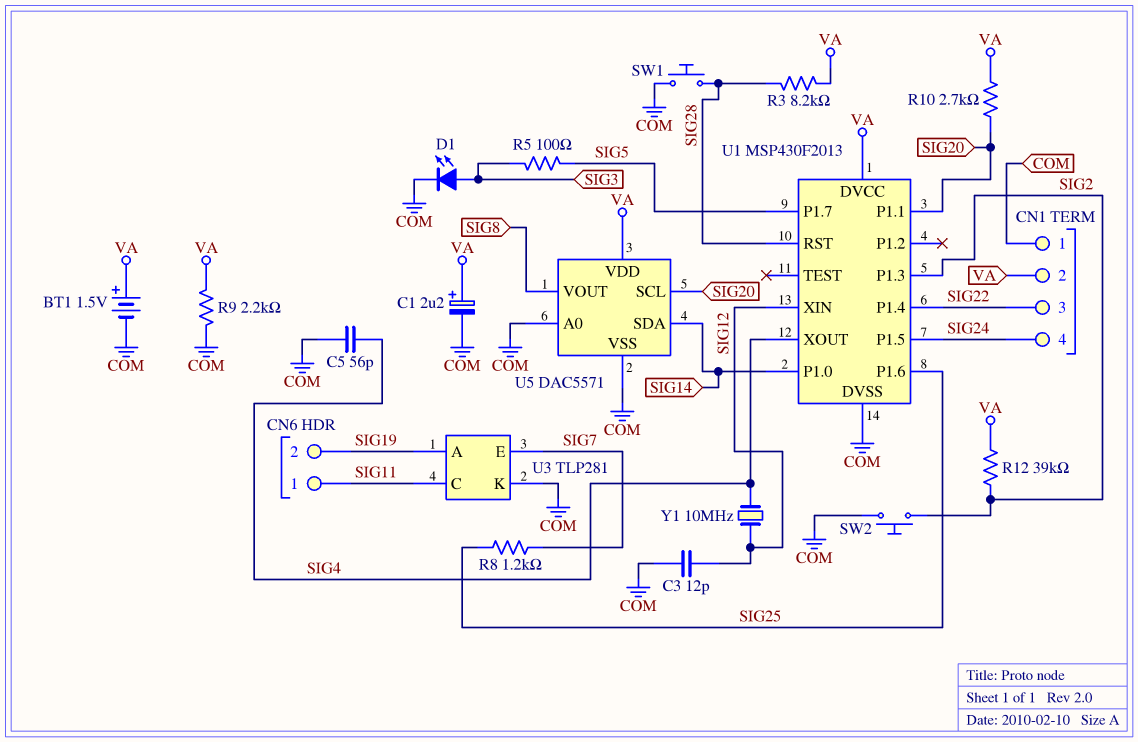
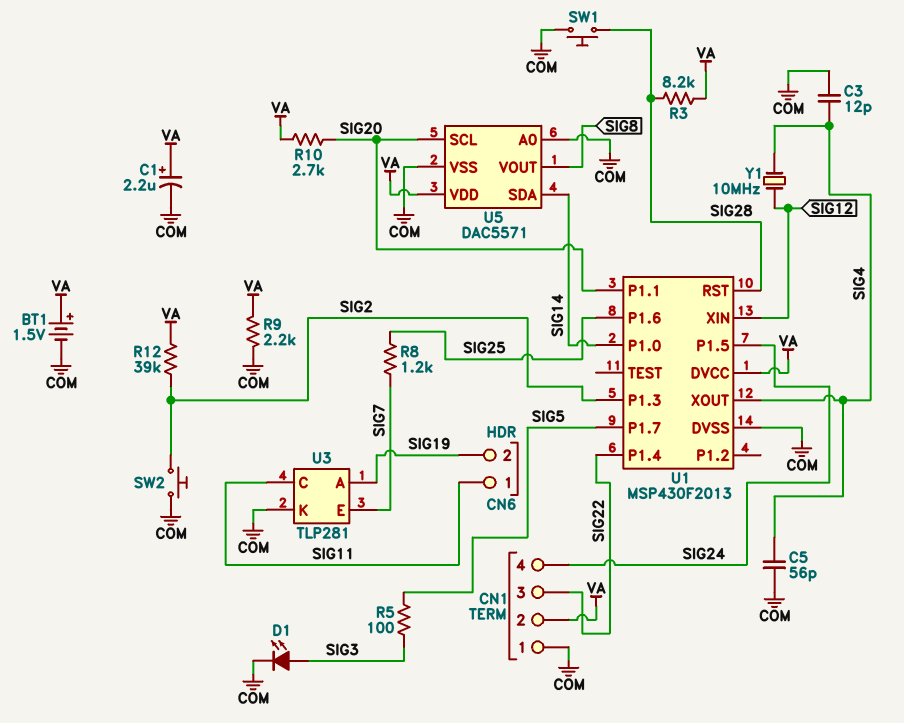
C3: 12pF (COM, SIG12) -> 12pF (COM, SIG4)

